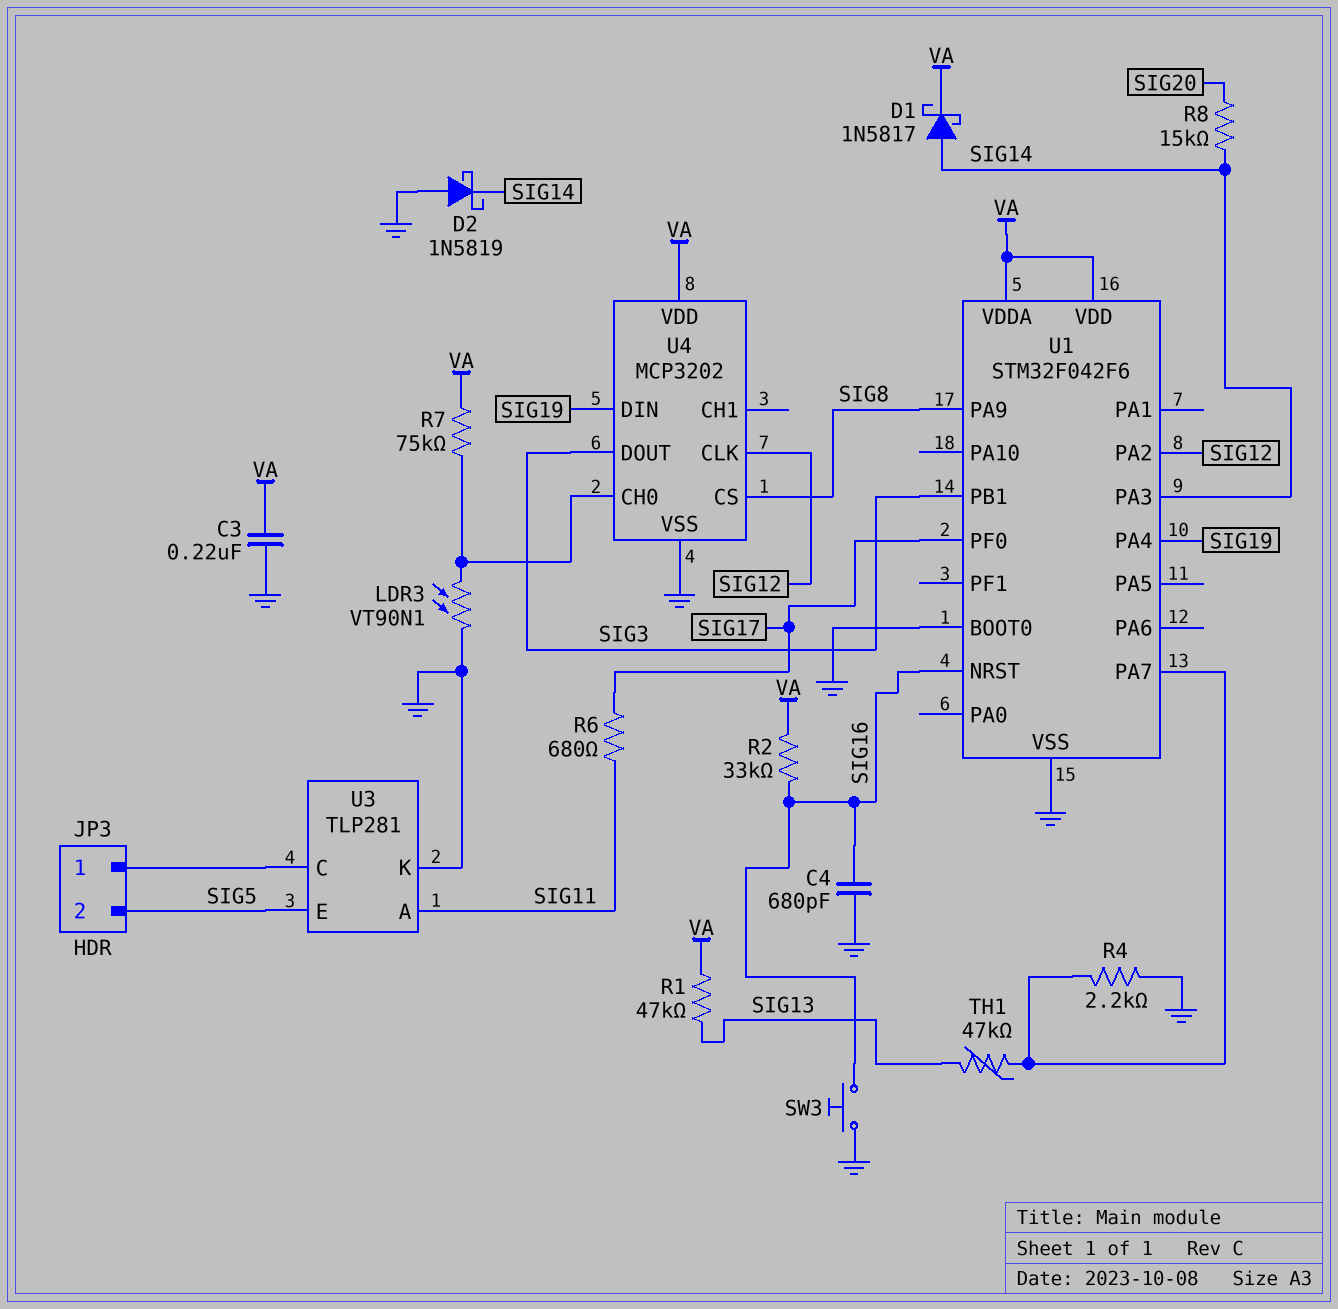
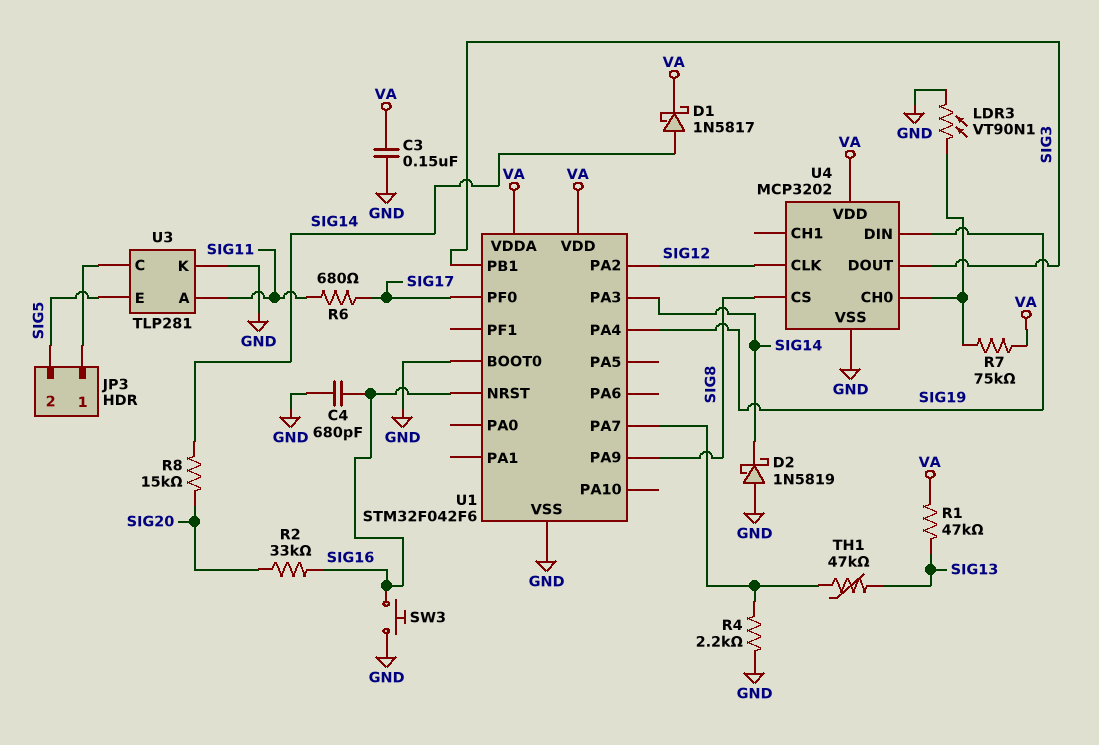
C3: 220nF (GND, VA) -> 150nF (GND, VA)
R2: 33k (SIG16, VA) -> 33k (SIG16, SIG20)

